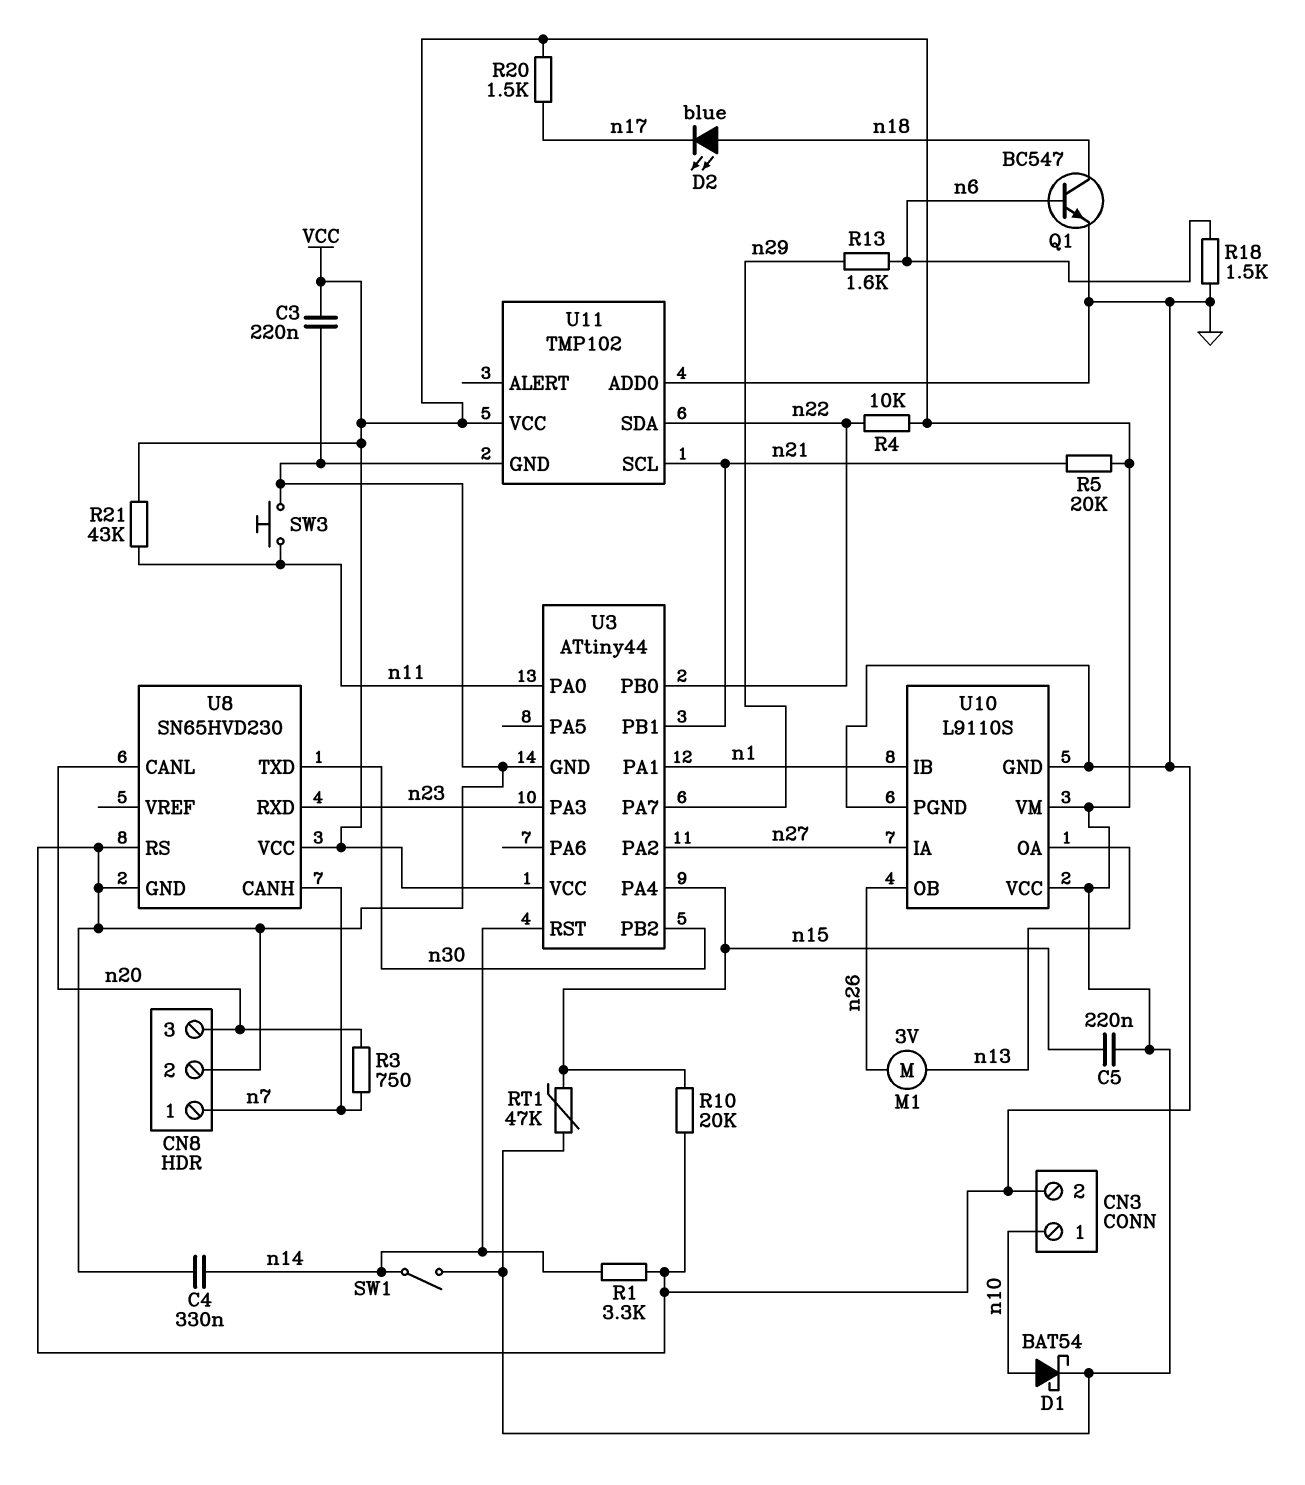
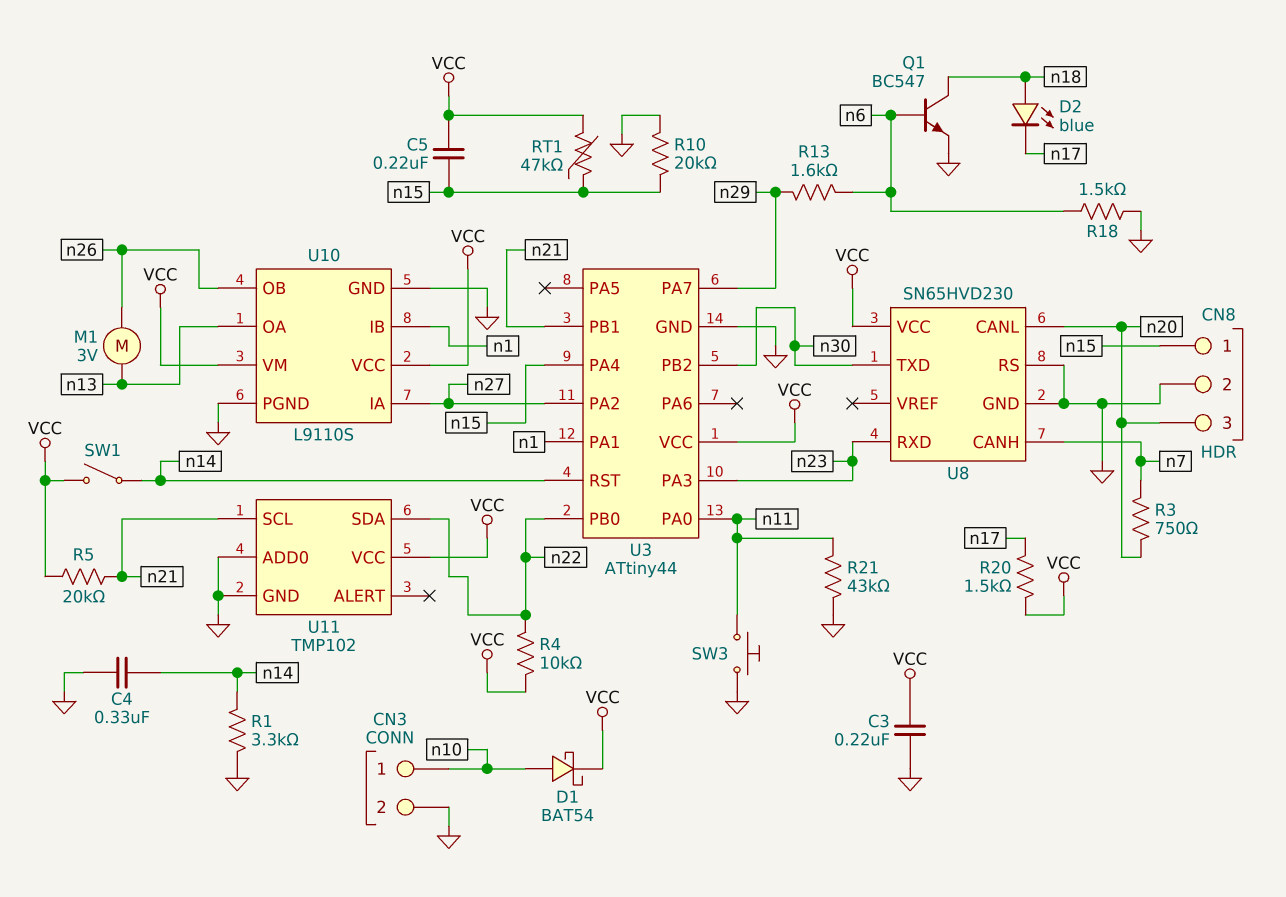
CN8 pin 1: n7 -> n15
R21: 43k (VCC, n11) -> 43k (GND, n11)

